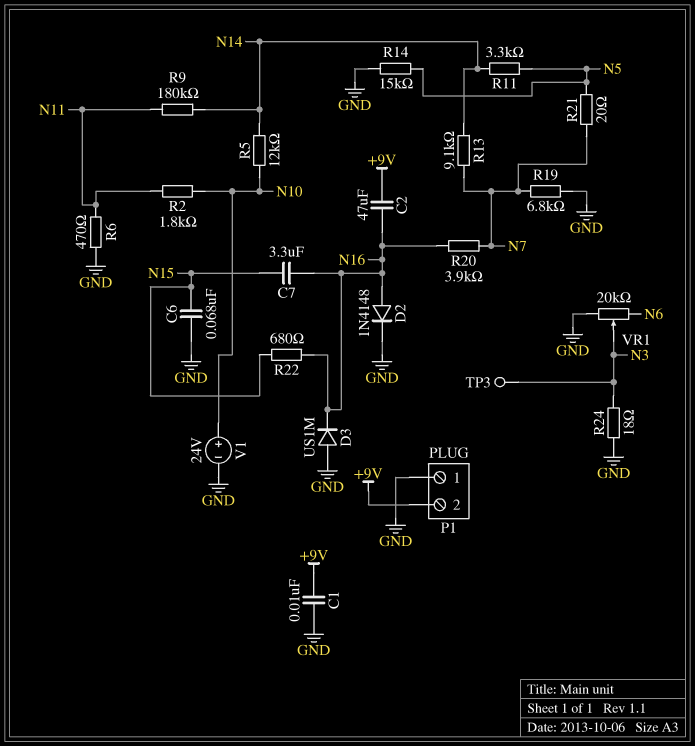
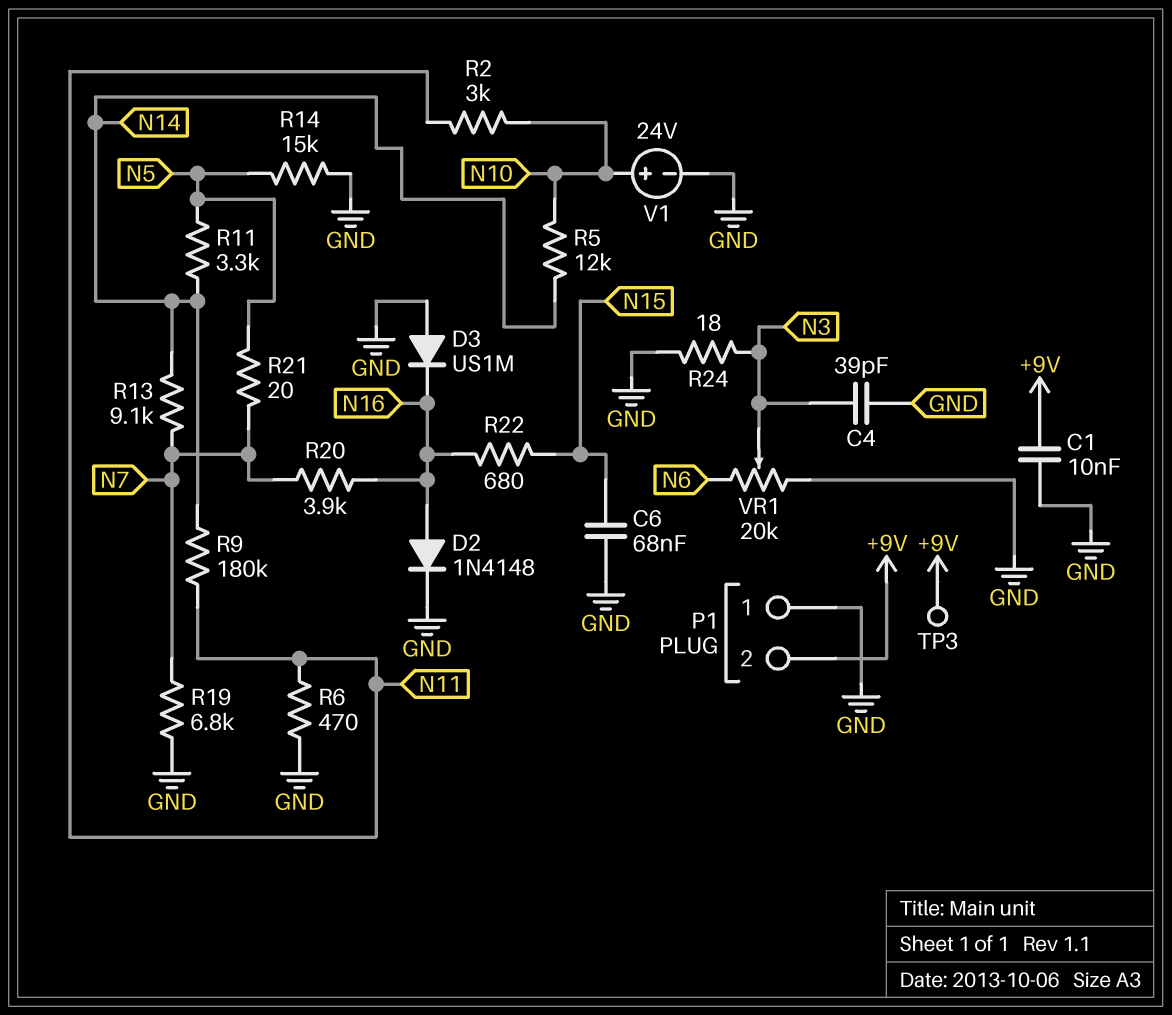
C2: 47uF (+9V, N16) -> none
C4: none -> 39pF (GND, N3)
C7: 3.3uF (N15, N16) -> none
R2: 1.8k (N10, N11) -> 3k (N10, N11)
TP3: test point (N3) -> test point (+9V)

